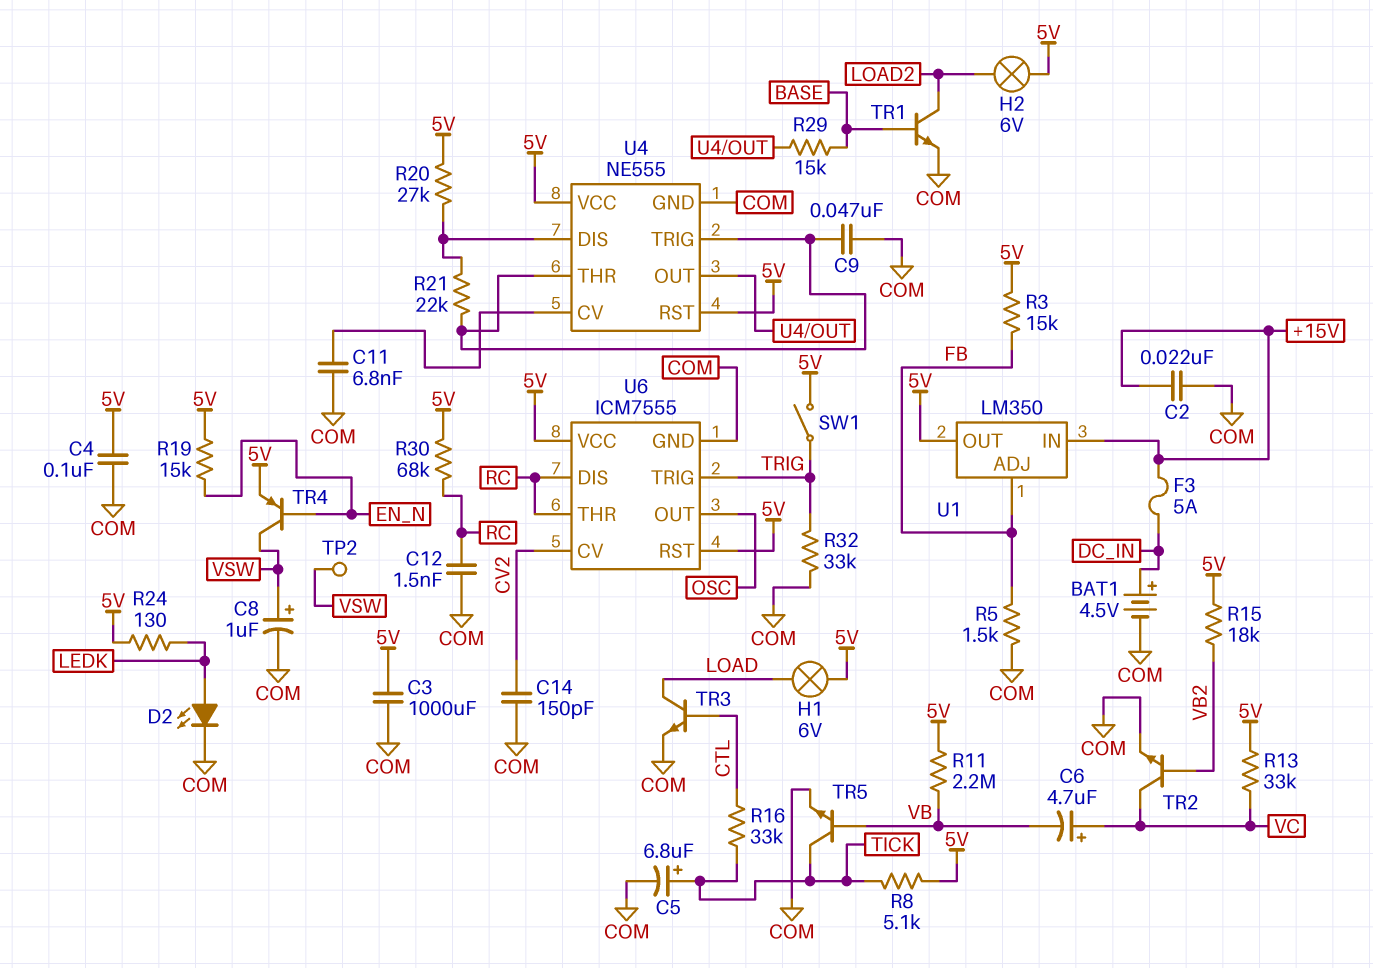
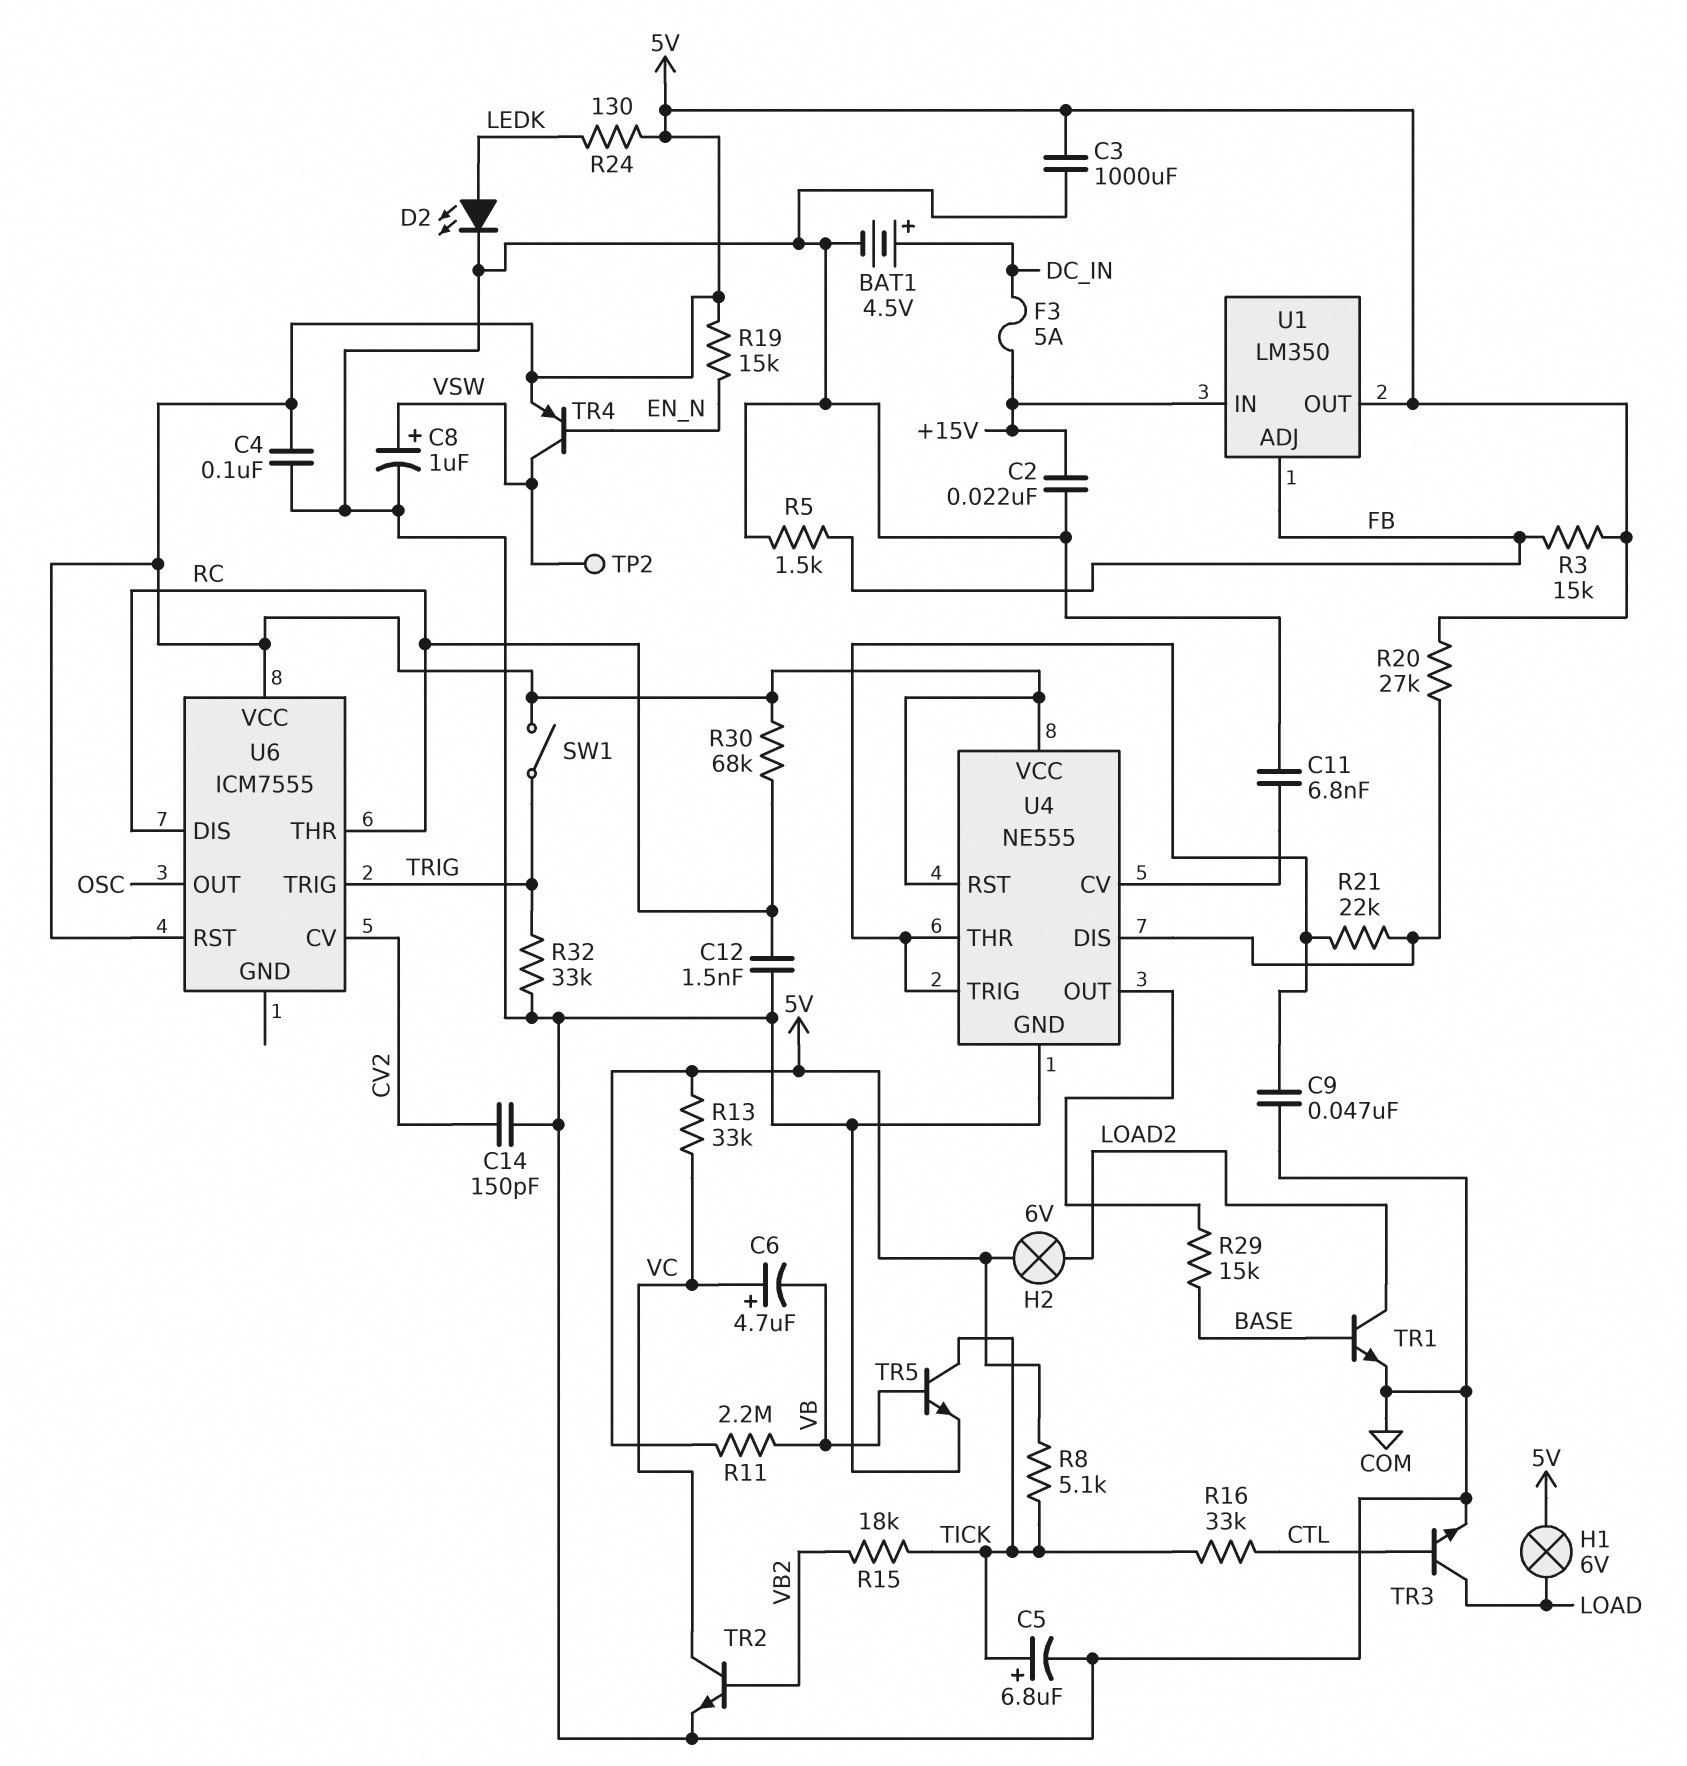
R15: 18k (5V, VB2) -> 18k (TICK, VB2)
U6 pin GND: COM -> none

